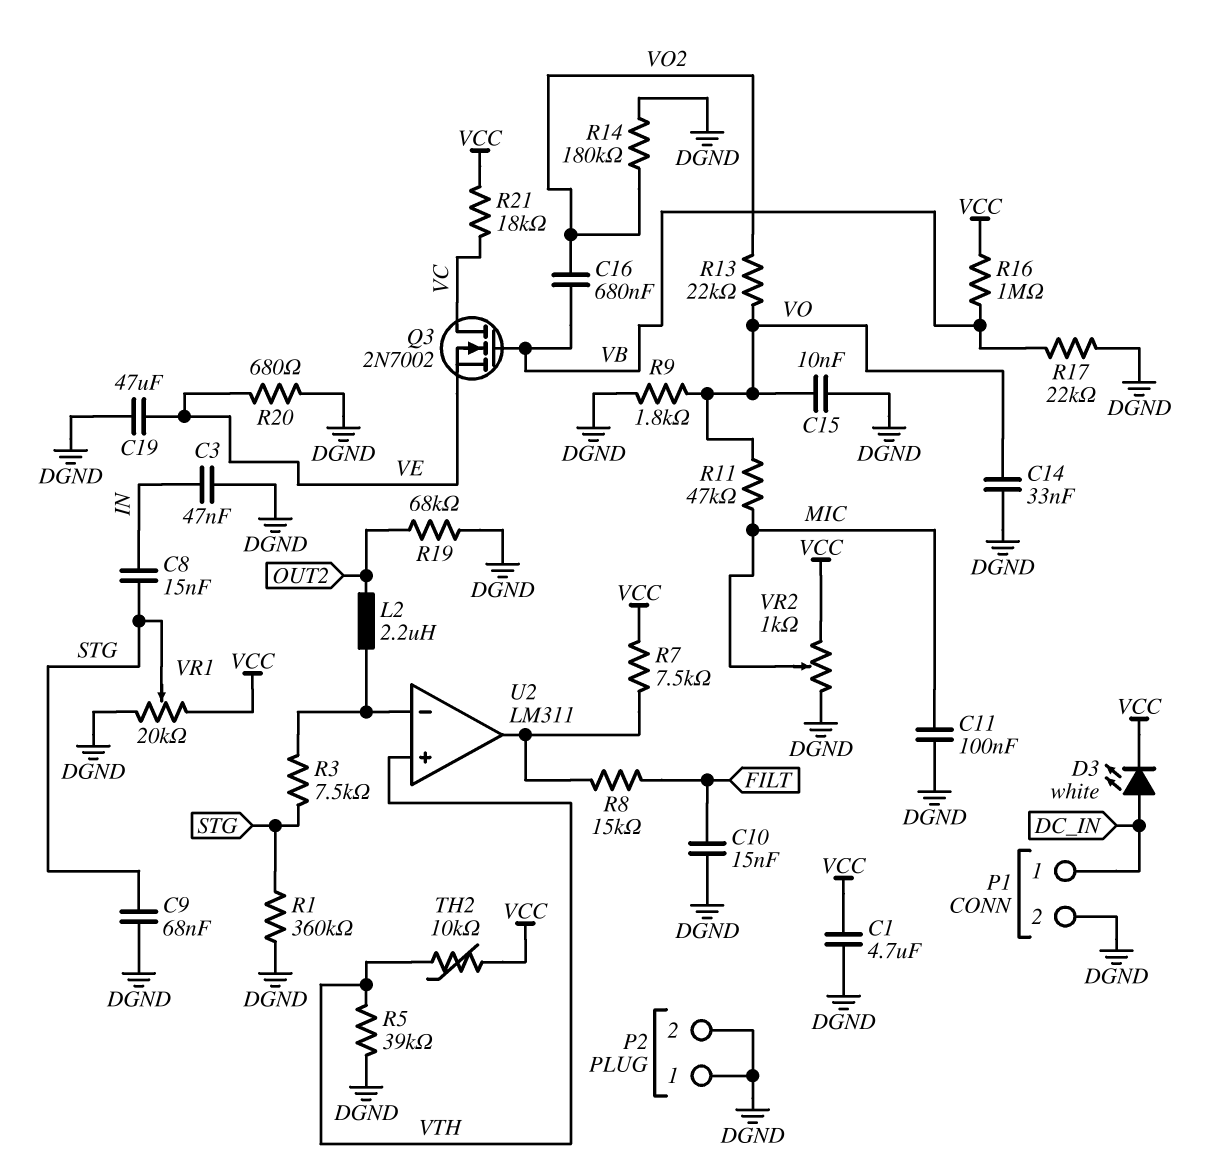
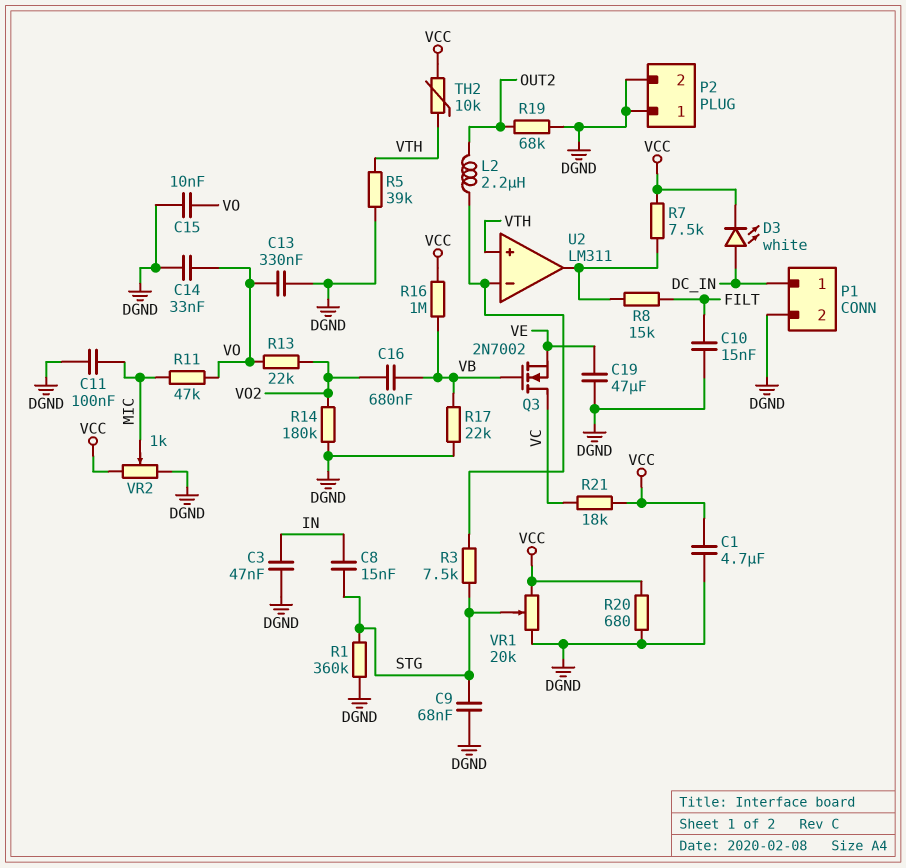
C13: none -> 330nF (DGND, VO)
R9: 1.8k (DGND, VO) -> none
R20: 680 (DGND, VE) -> 680 (DGND, VCC)

